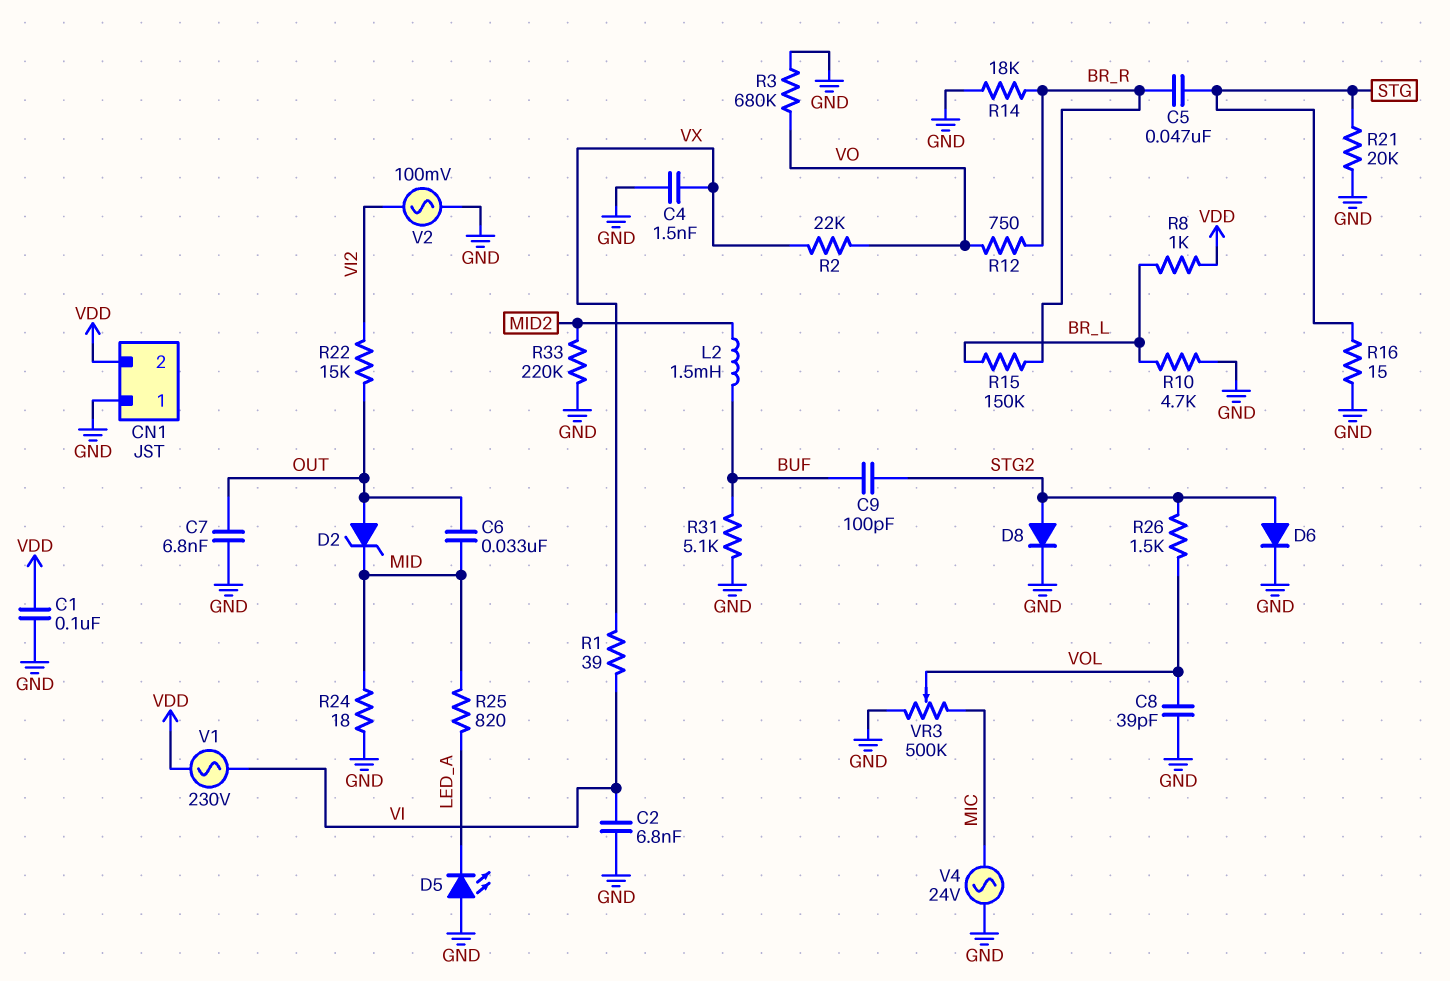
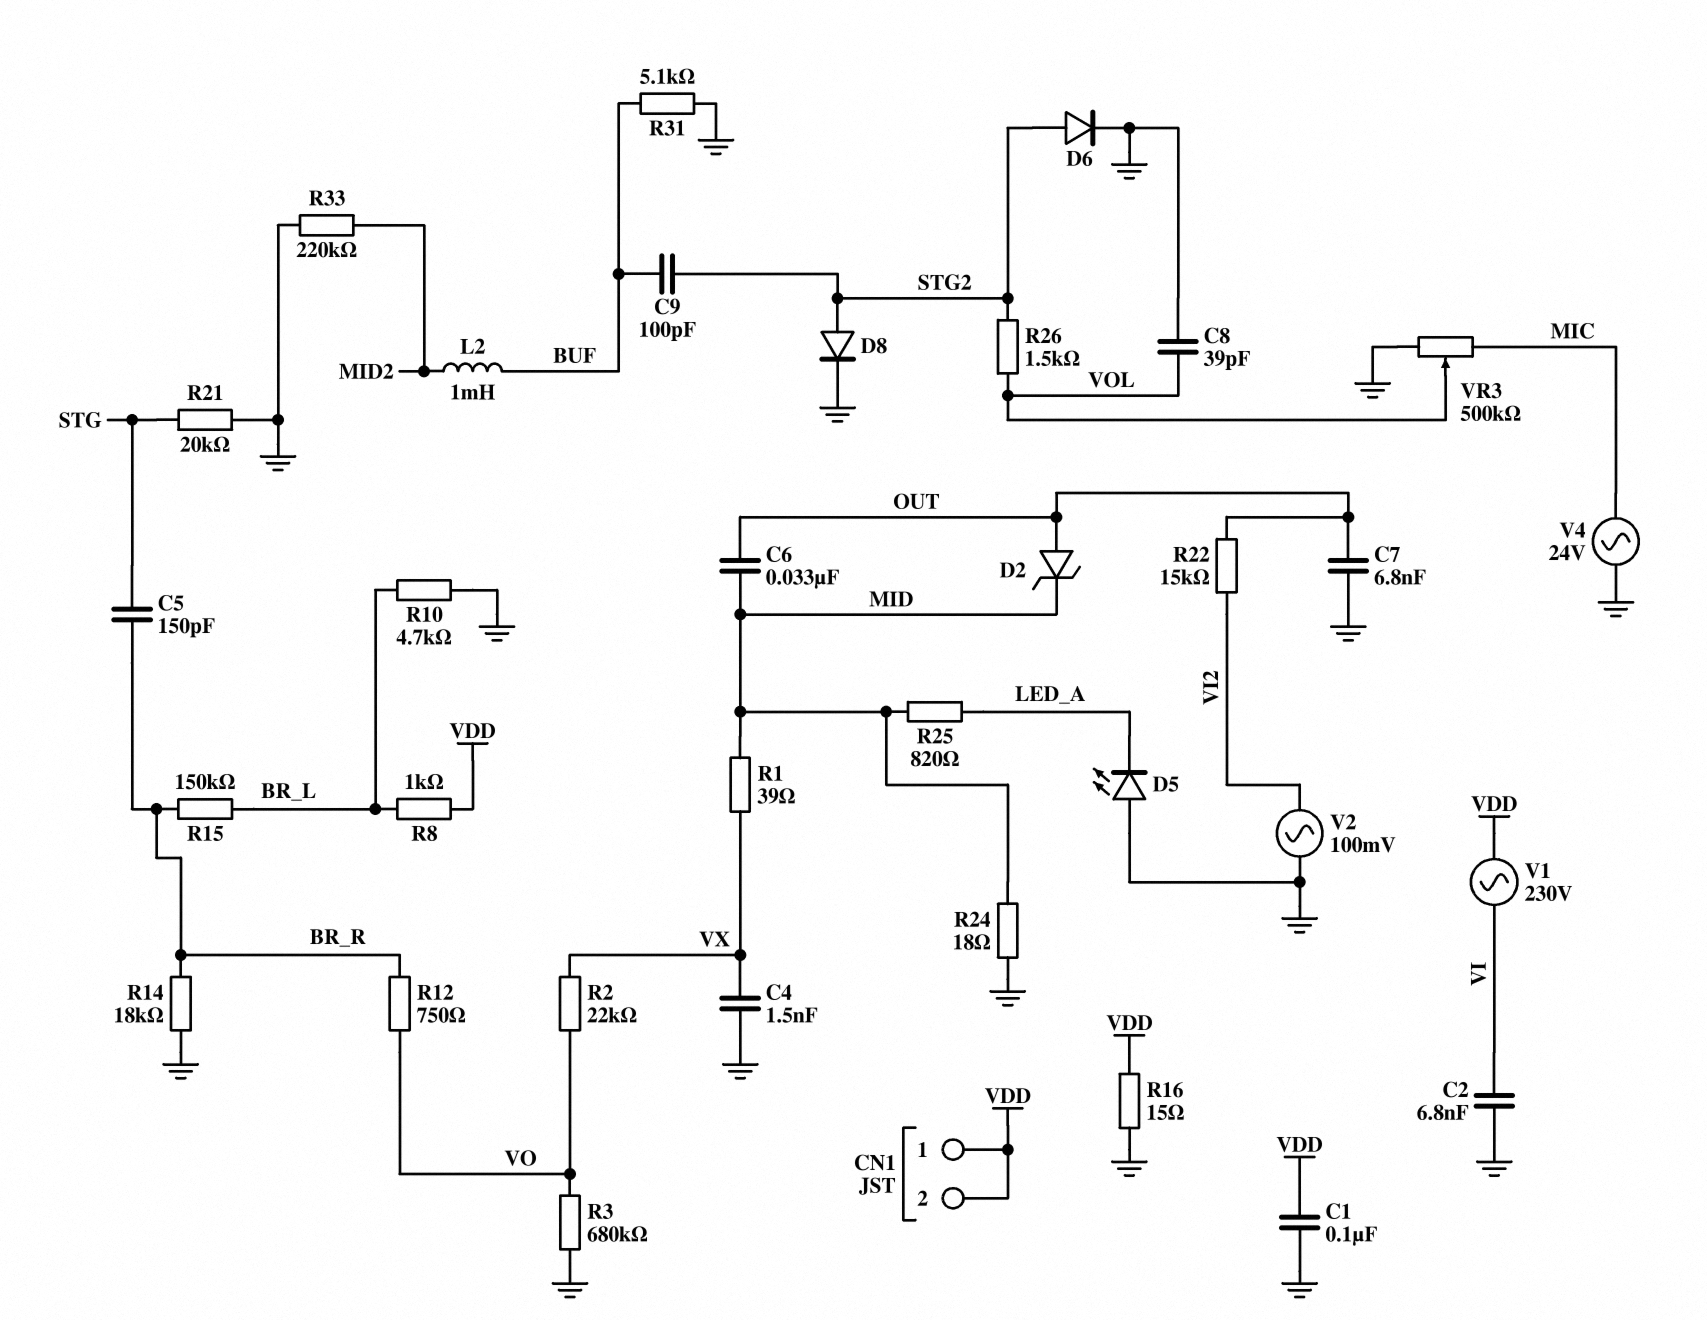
C5: 47nF (BR_R, STG) -> 150pF (BR_R, STG)
CN1 pin 1: GND -> VDD
L2: 1.5mH (BUF, MID2) -> 1mH (BUF, MID2)
R1: 39 (VI, VX) -> 39 (MID, VX)
R16: 15 (GND, STG) -> 15 (GND, VDD)

